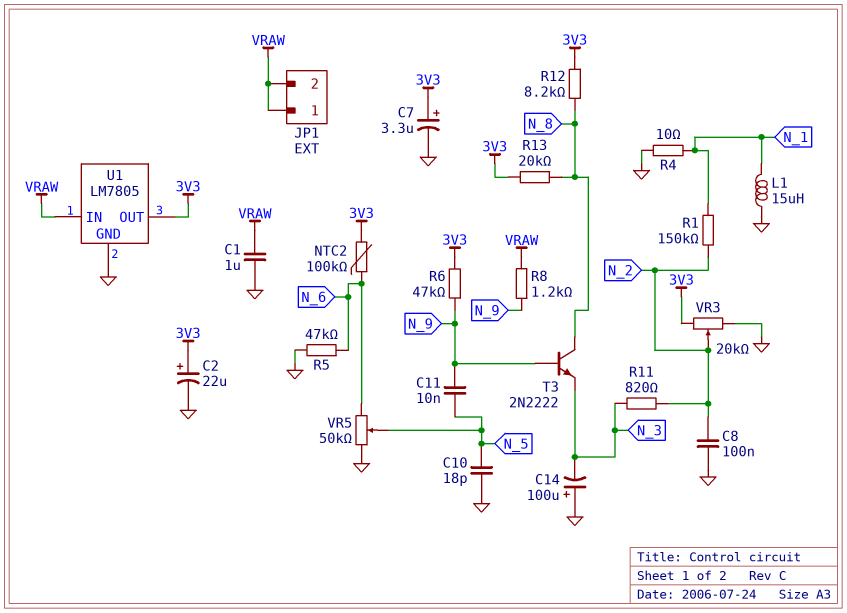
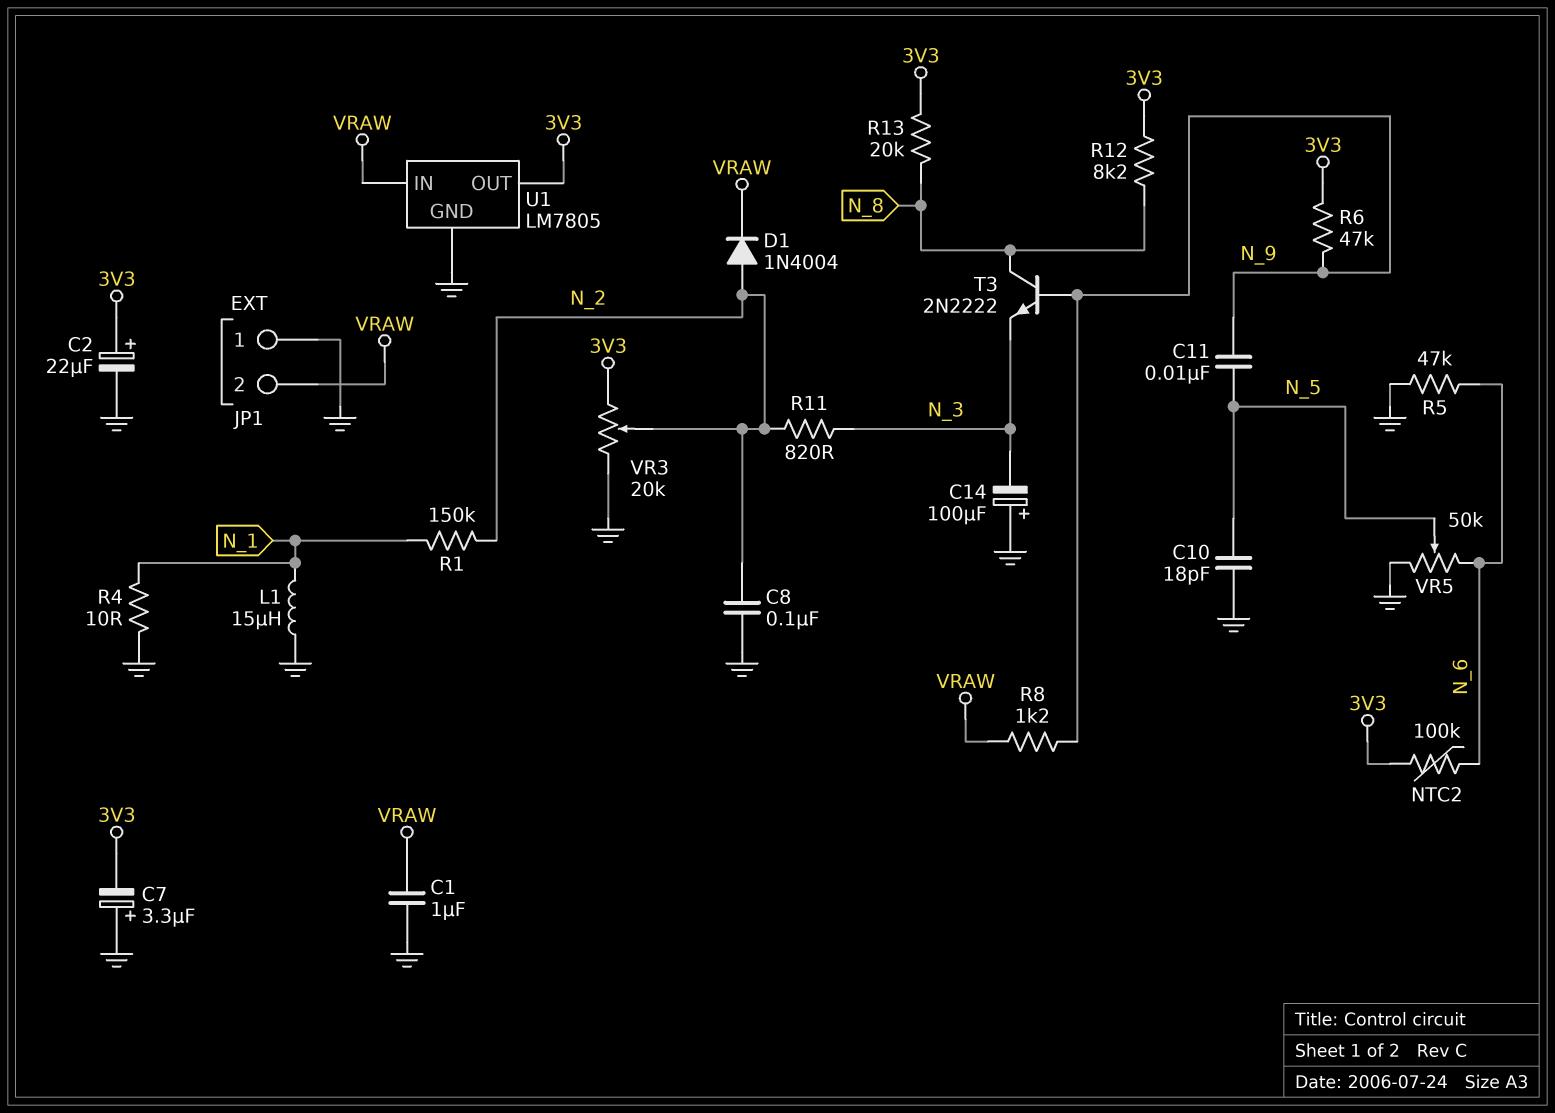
C7: 3.3uF (plus 3V3, minus GND) -> 3.3uF (plus GND, minus 3V3)
D1: none -> diode 1N4004 (A N_2, K VRAW)
JP1 pin 1: VRAW -> GND

